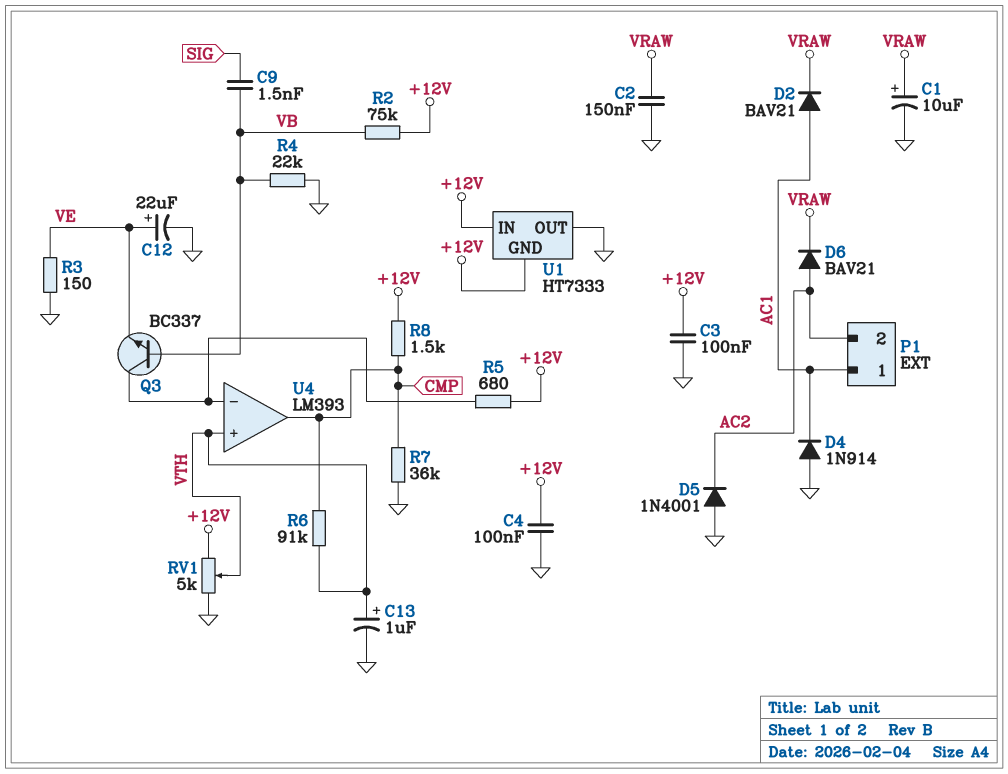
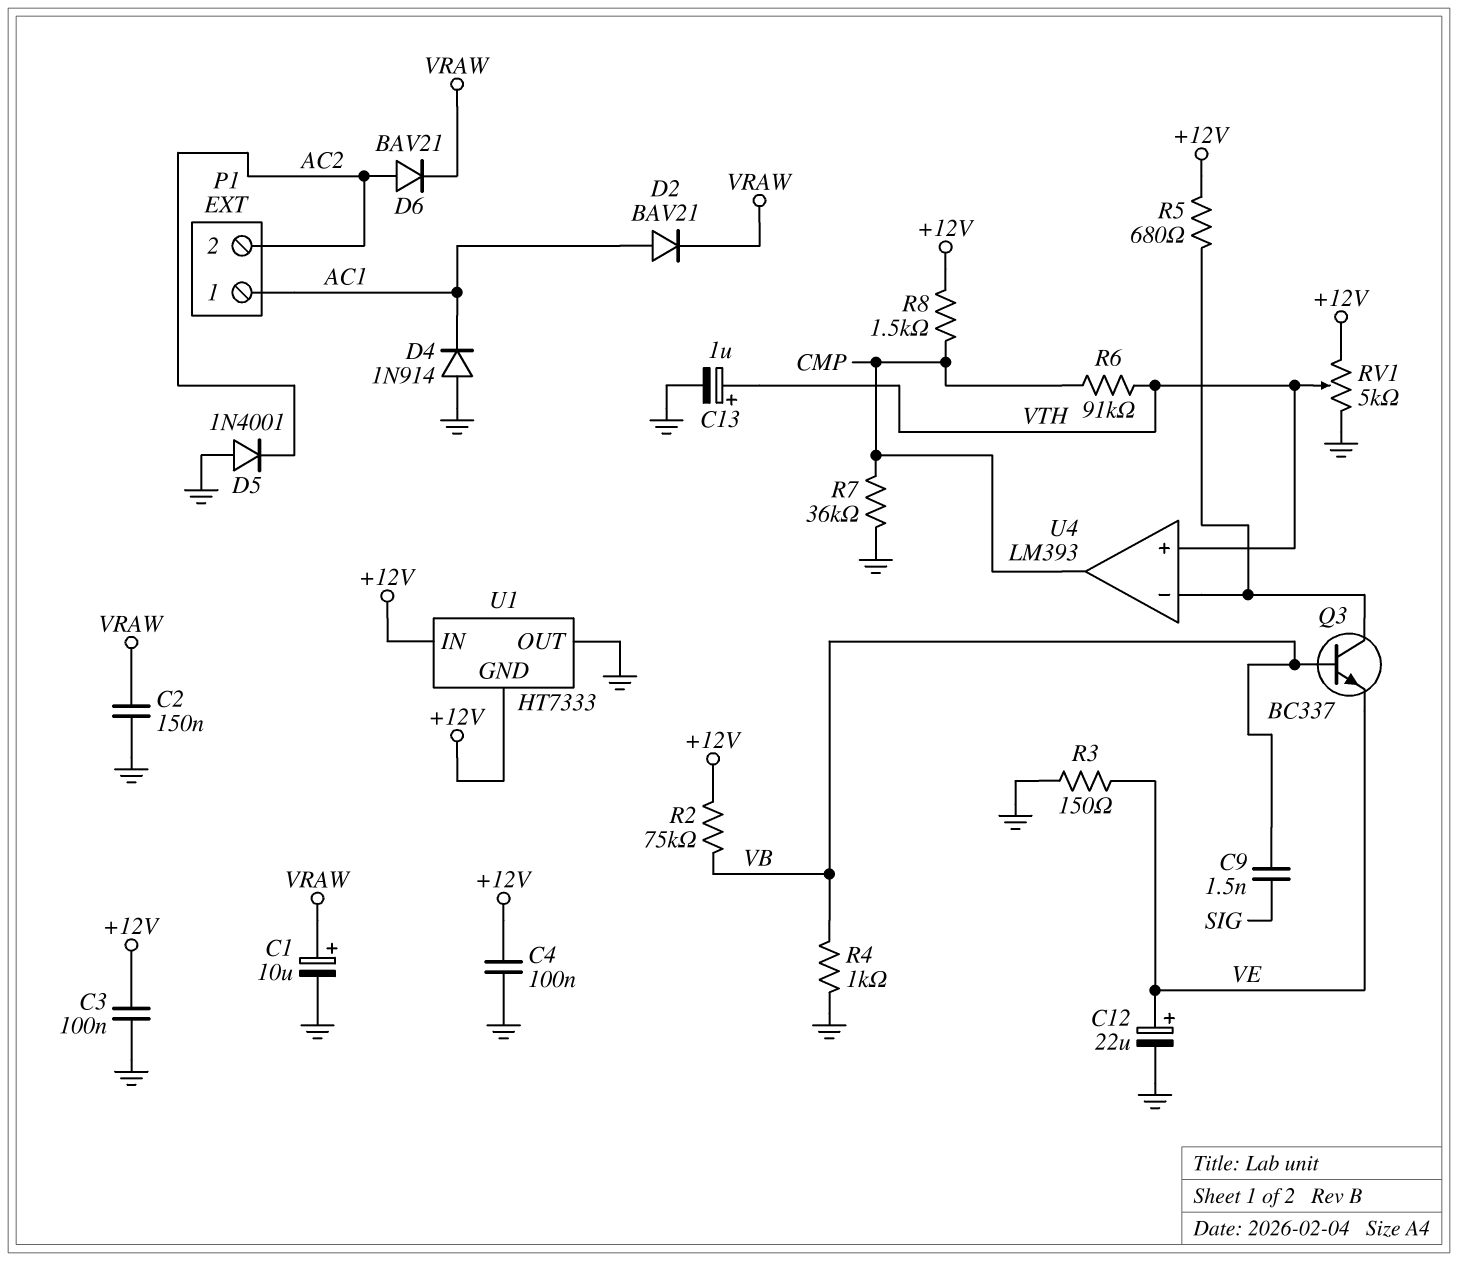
R4: 22k (GND, VB) -> 1k (GND, VB)

